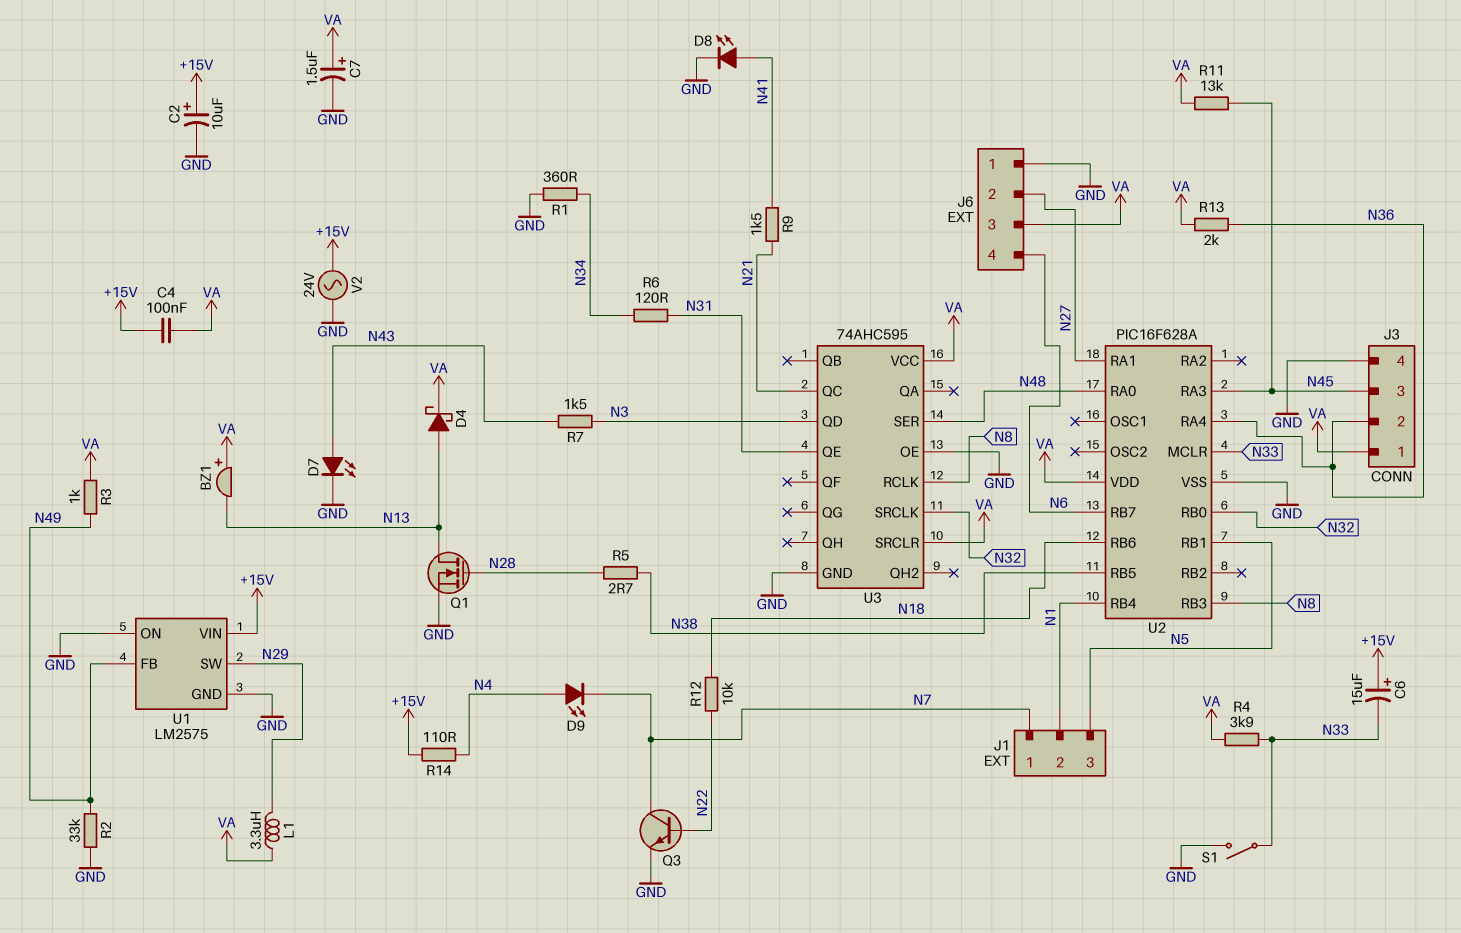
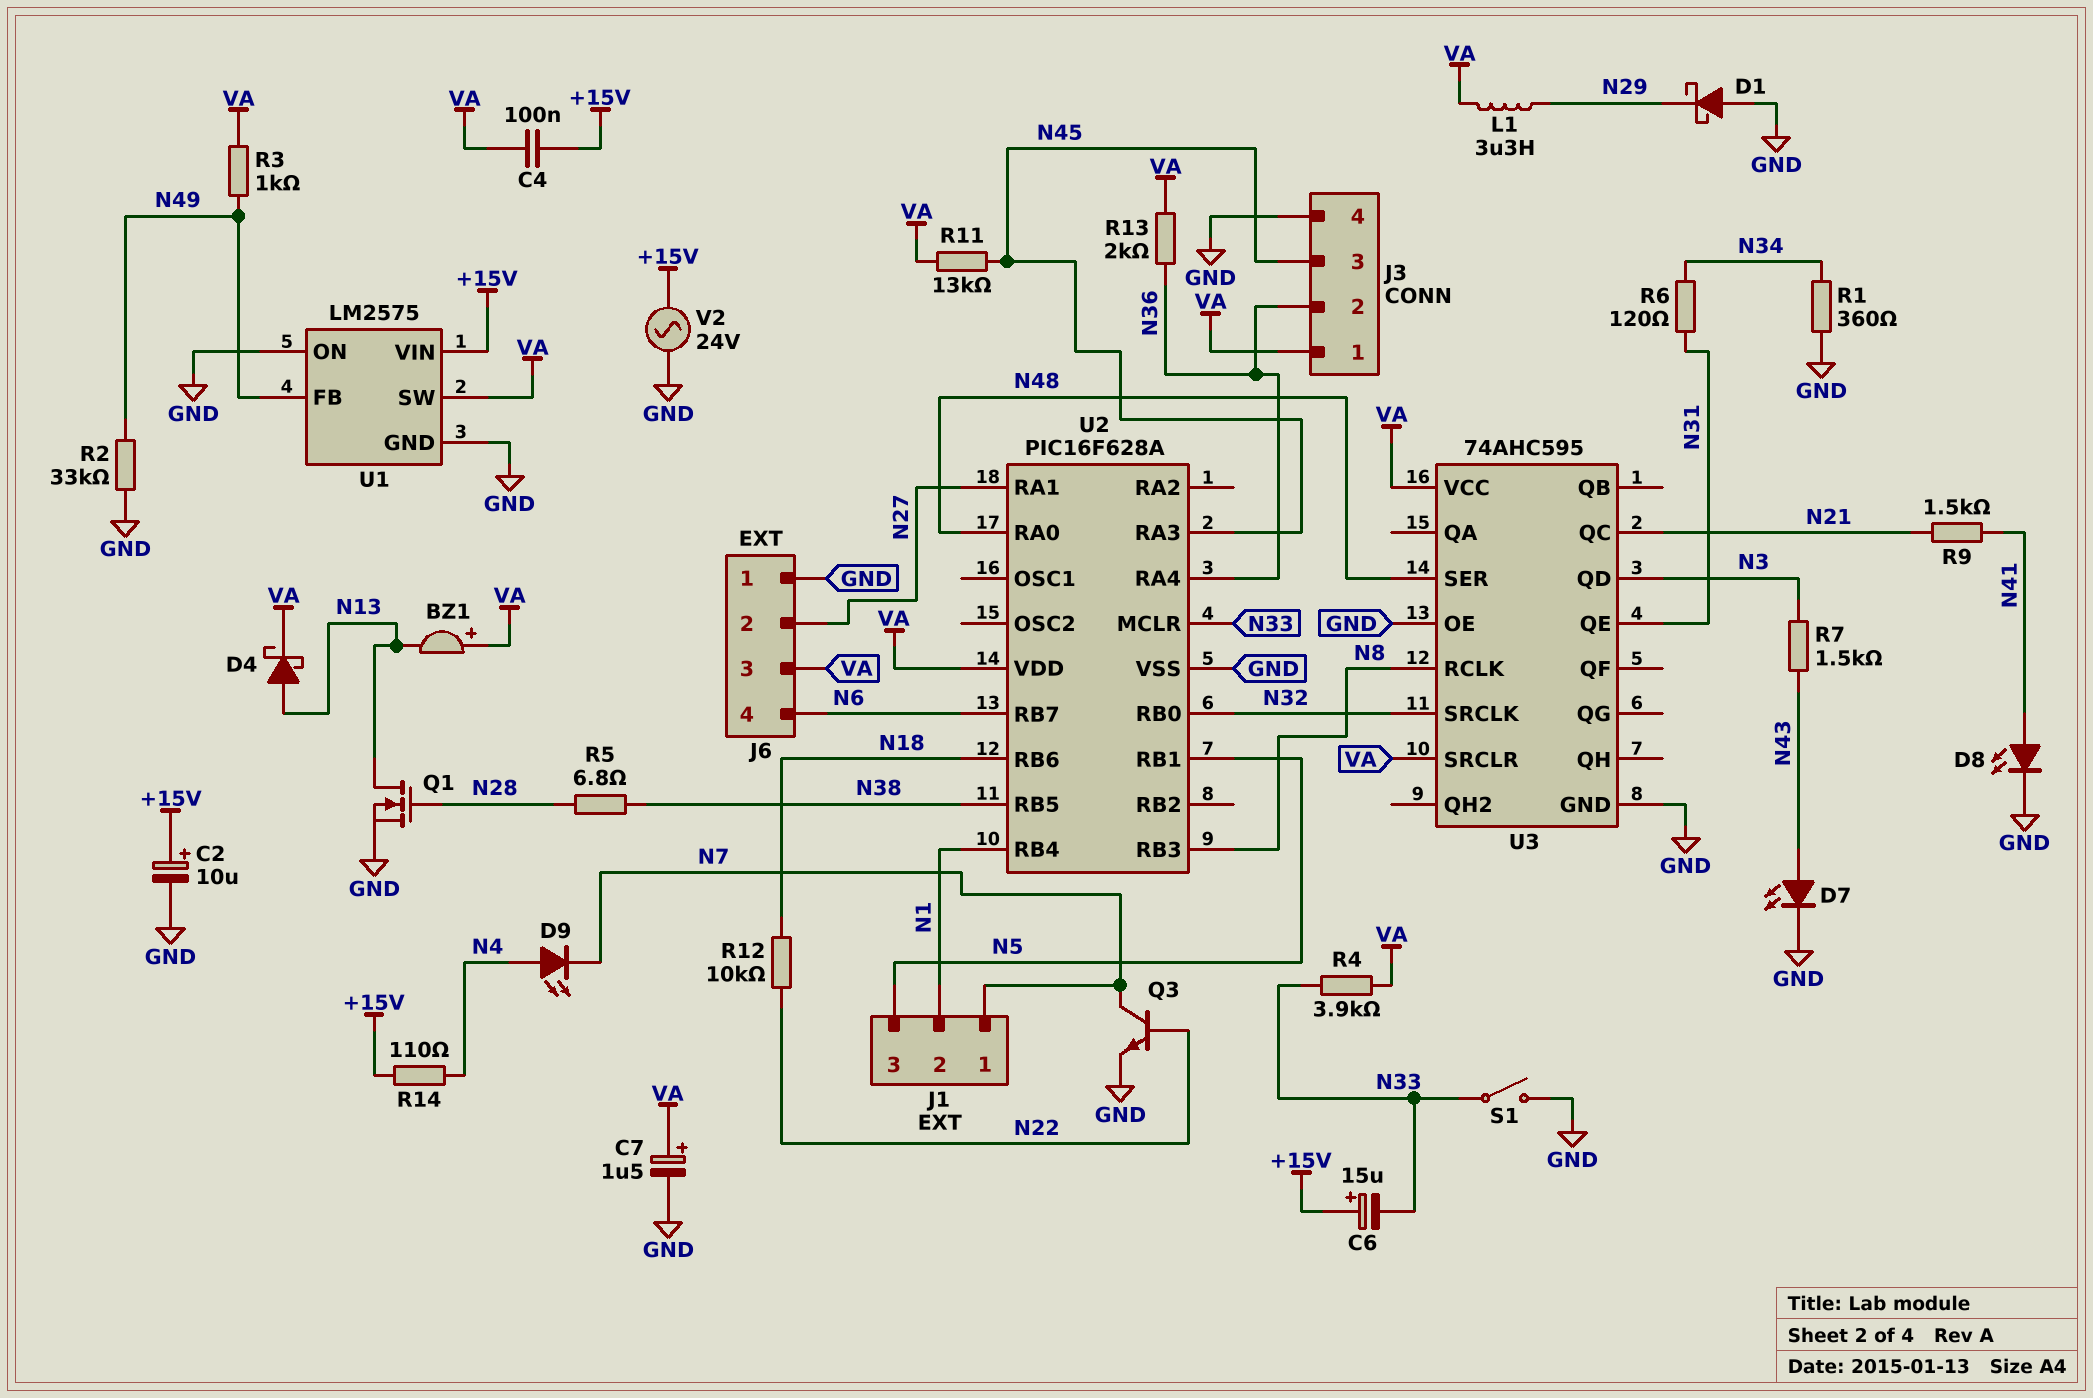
D1: none -> schottky (A GND, K N29)
R5: 2.7 (N28, N38) -> 6.8 (N28, N38)
U1 pin SW: N29 -> VA

